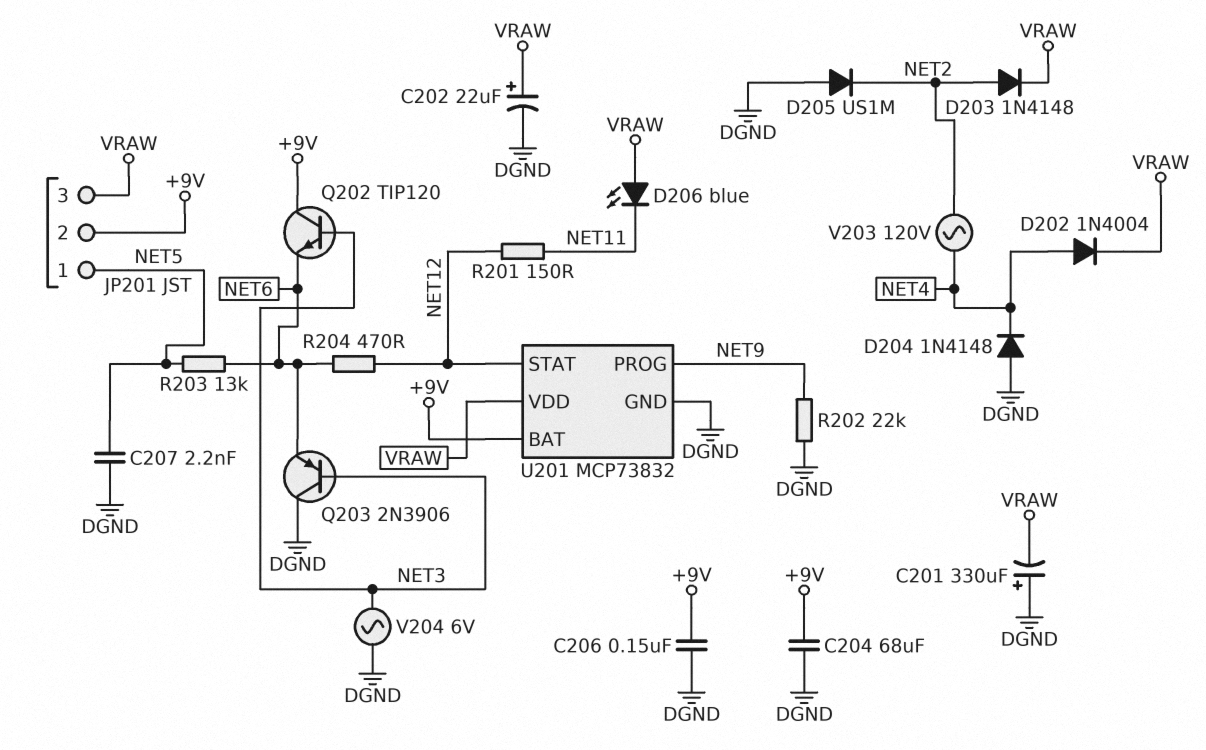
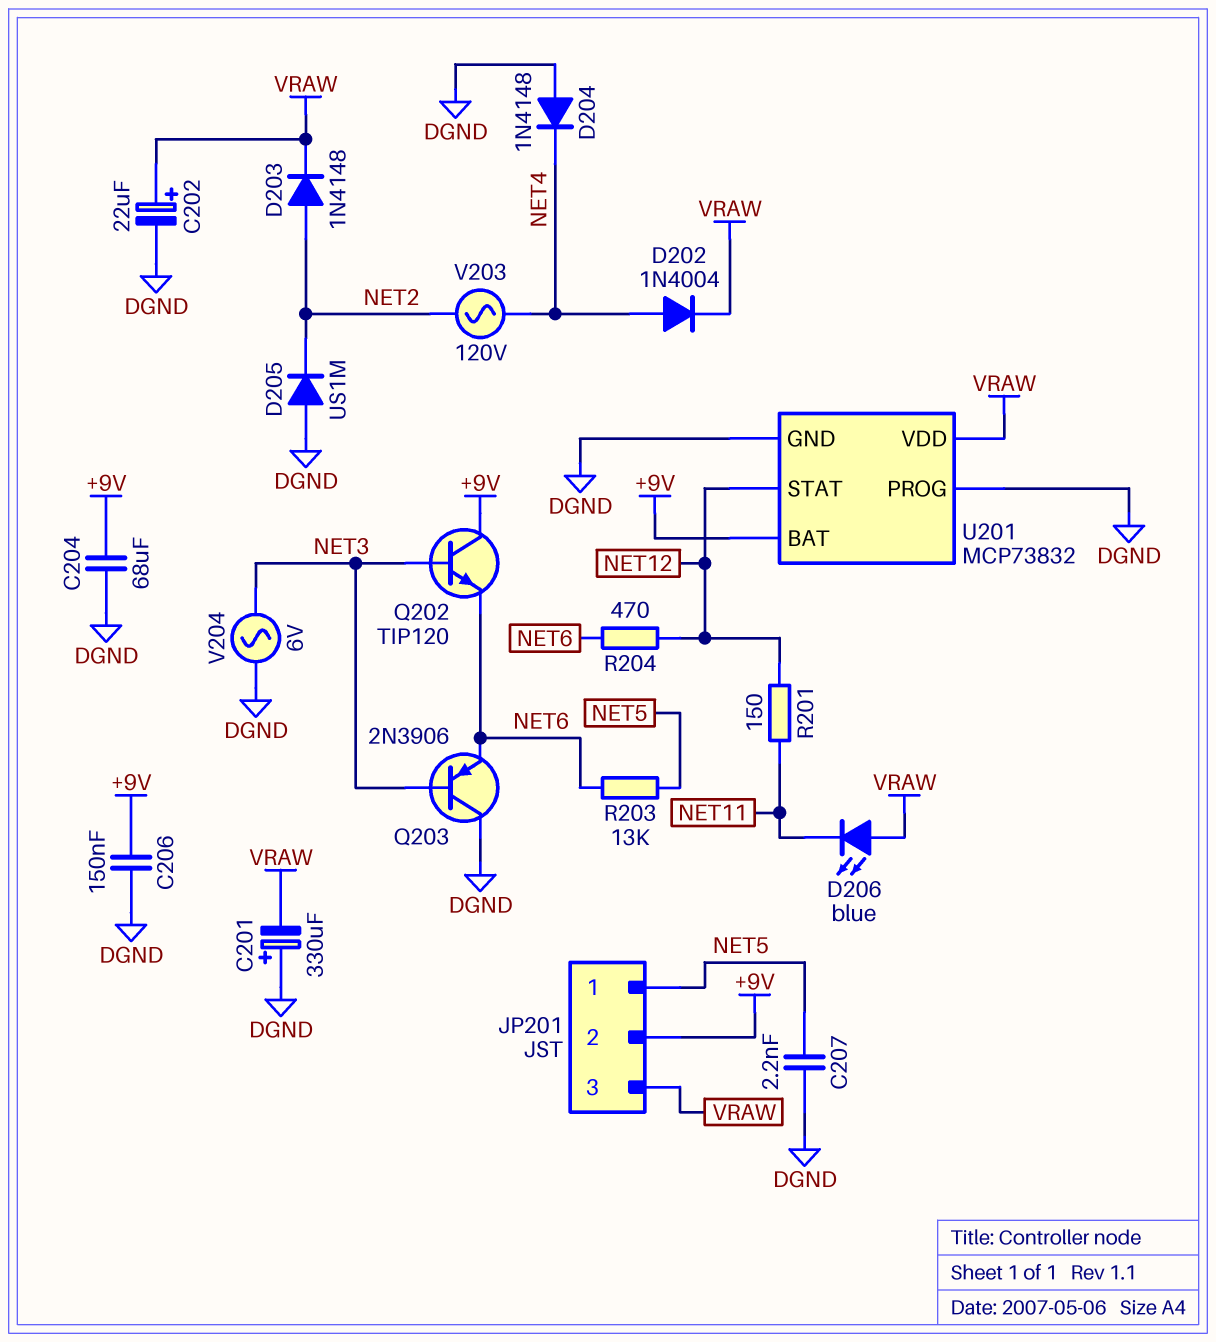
R202: 22k (DGND, NET9) -> none
U201 pin PROG: NET9 -> DGND

